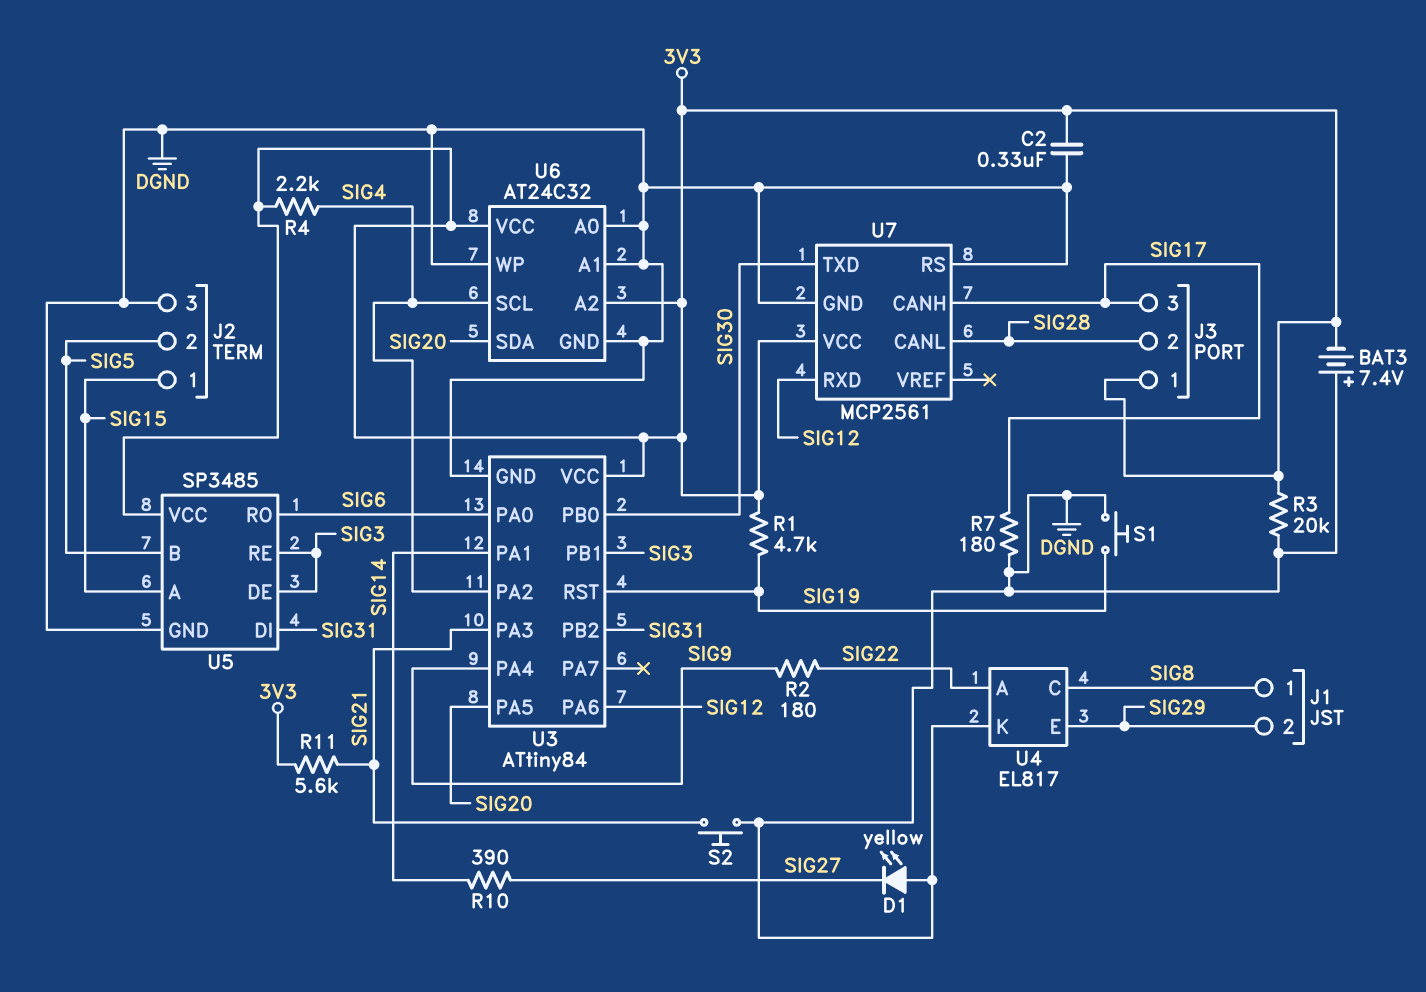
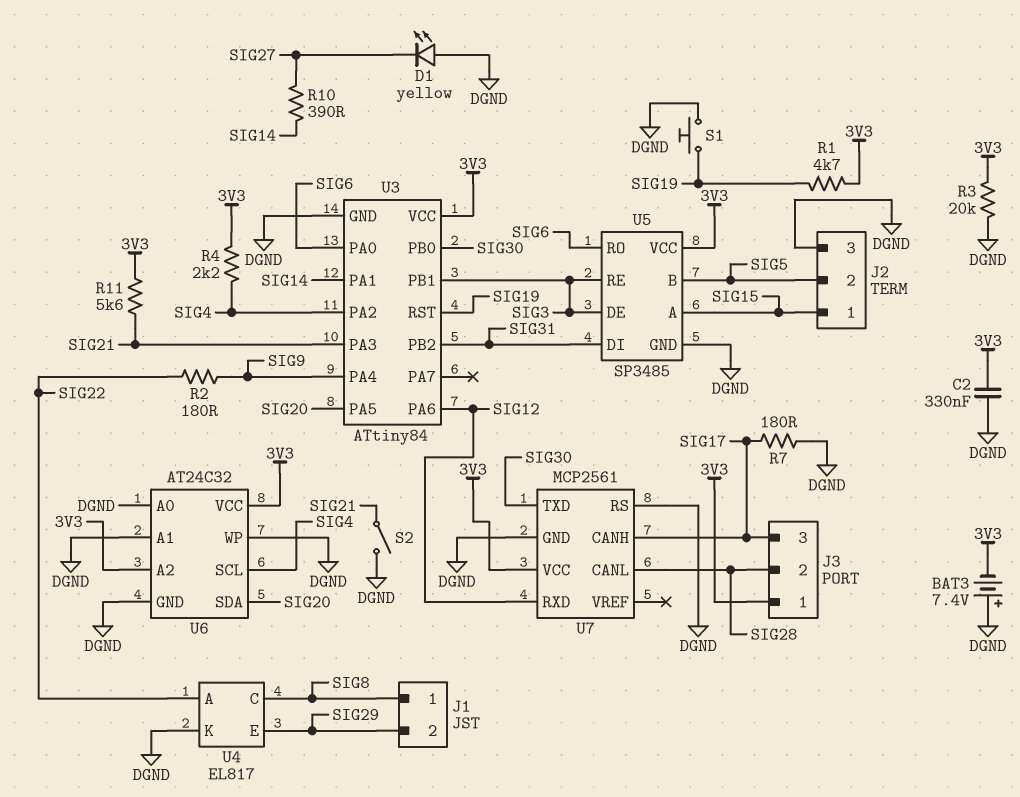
S2: button (DGND, SIG21) -> switch (DGND, SIG21)

